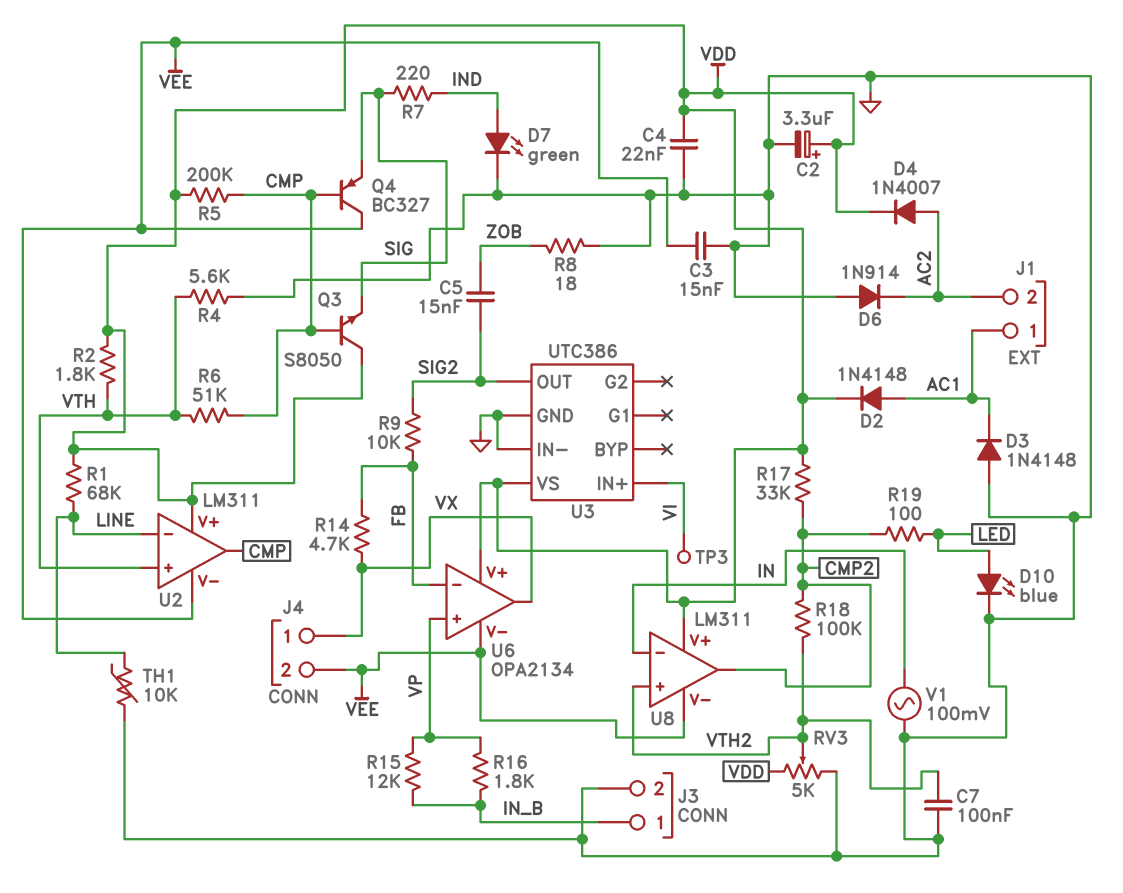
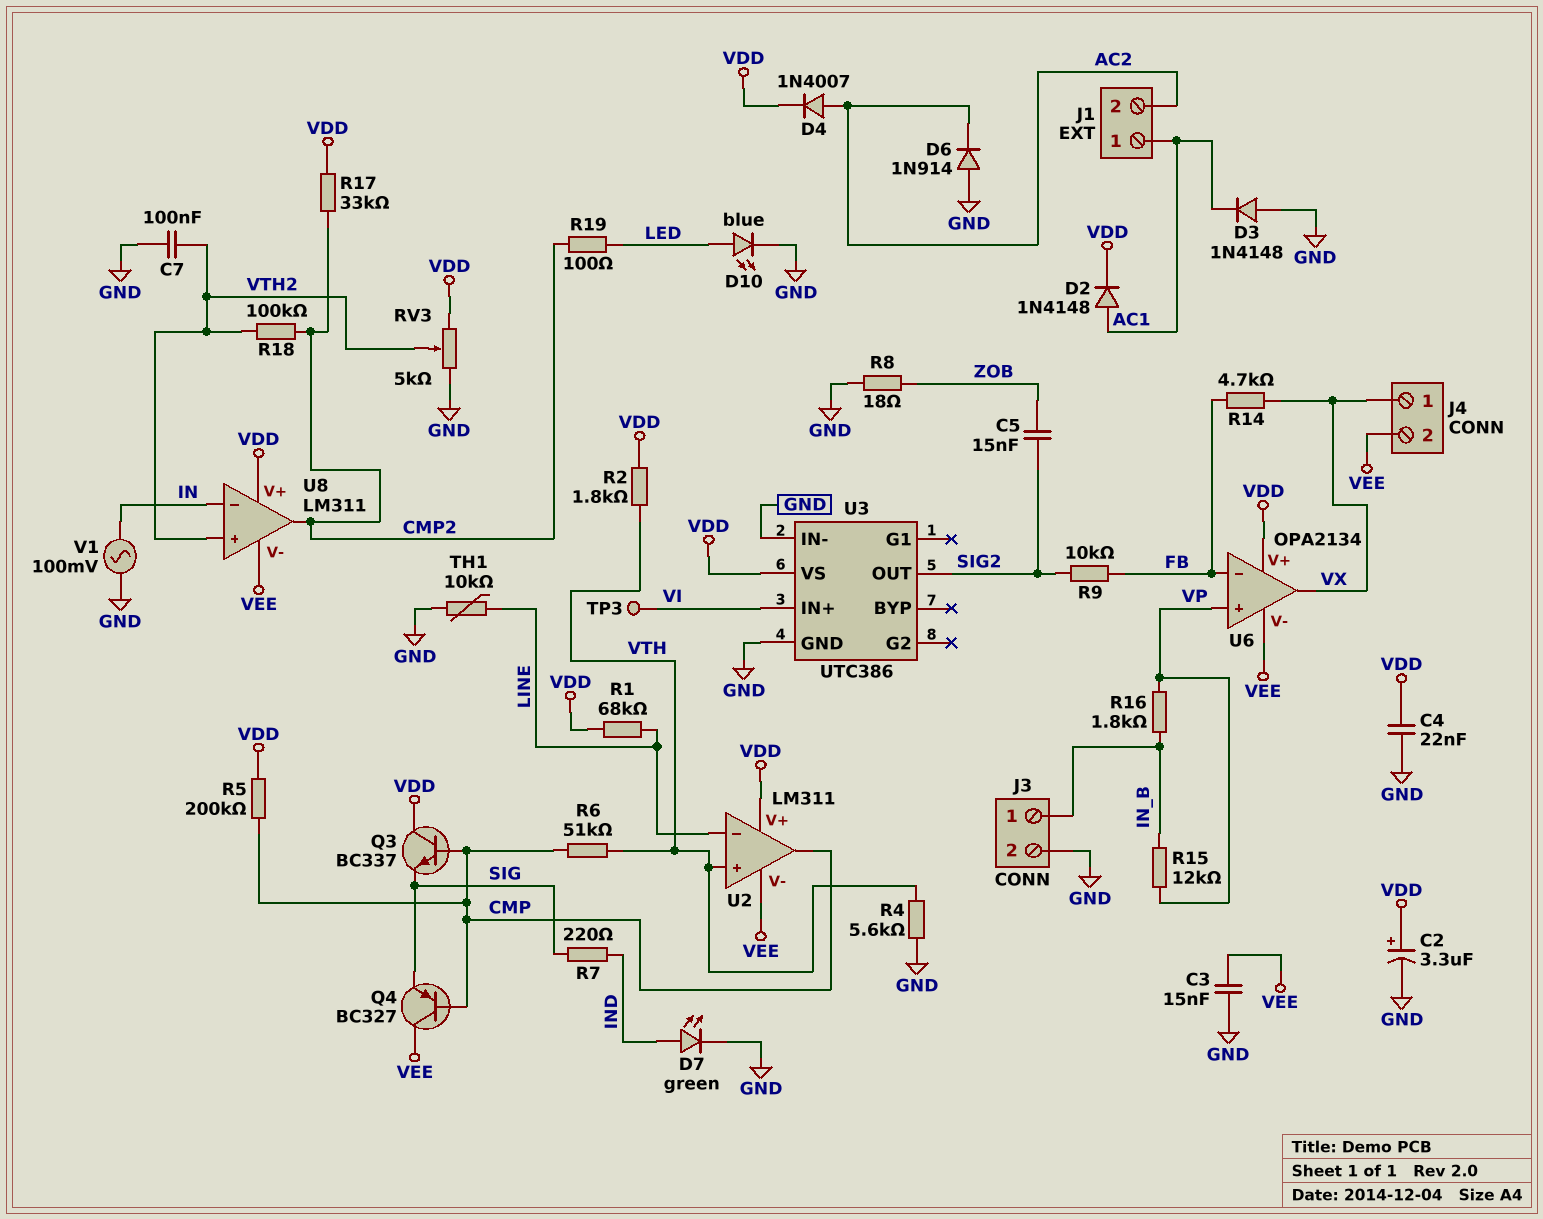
Q3: NPN S8050 (B CMP, C VDD, E SIG) -> NPN BC337 (B CMP, C VDD, E SIG)

